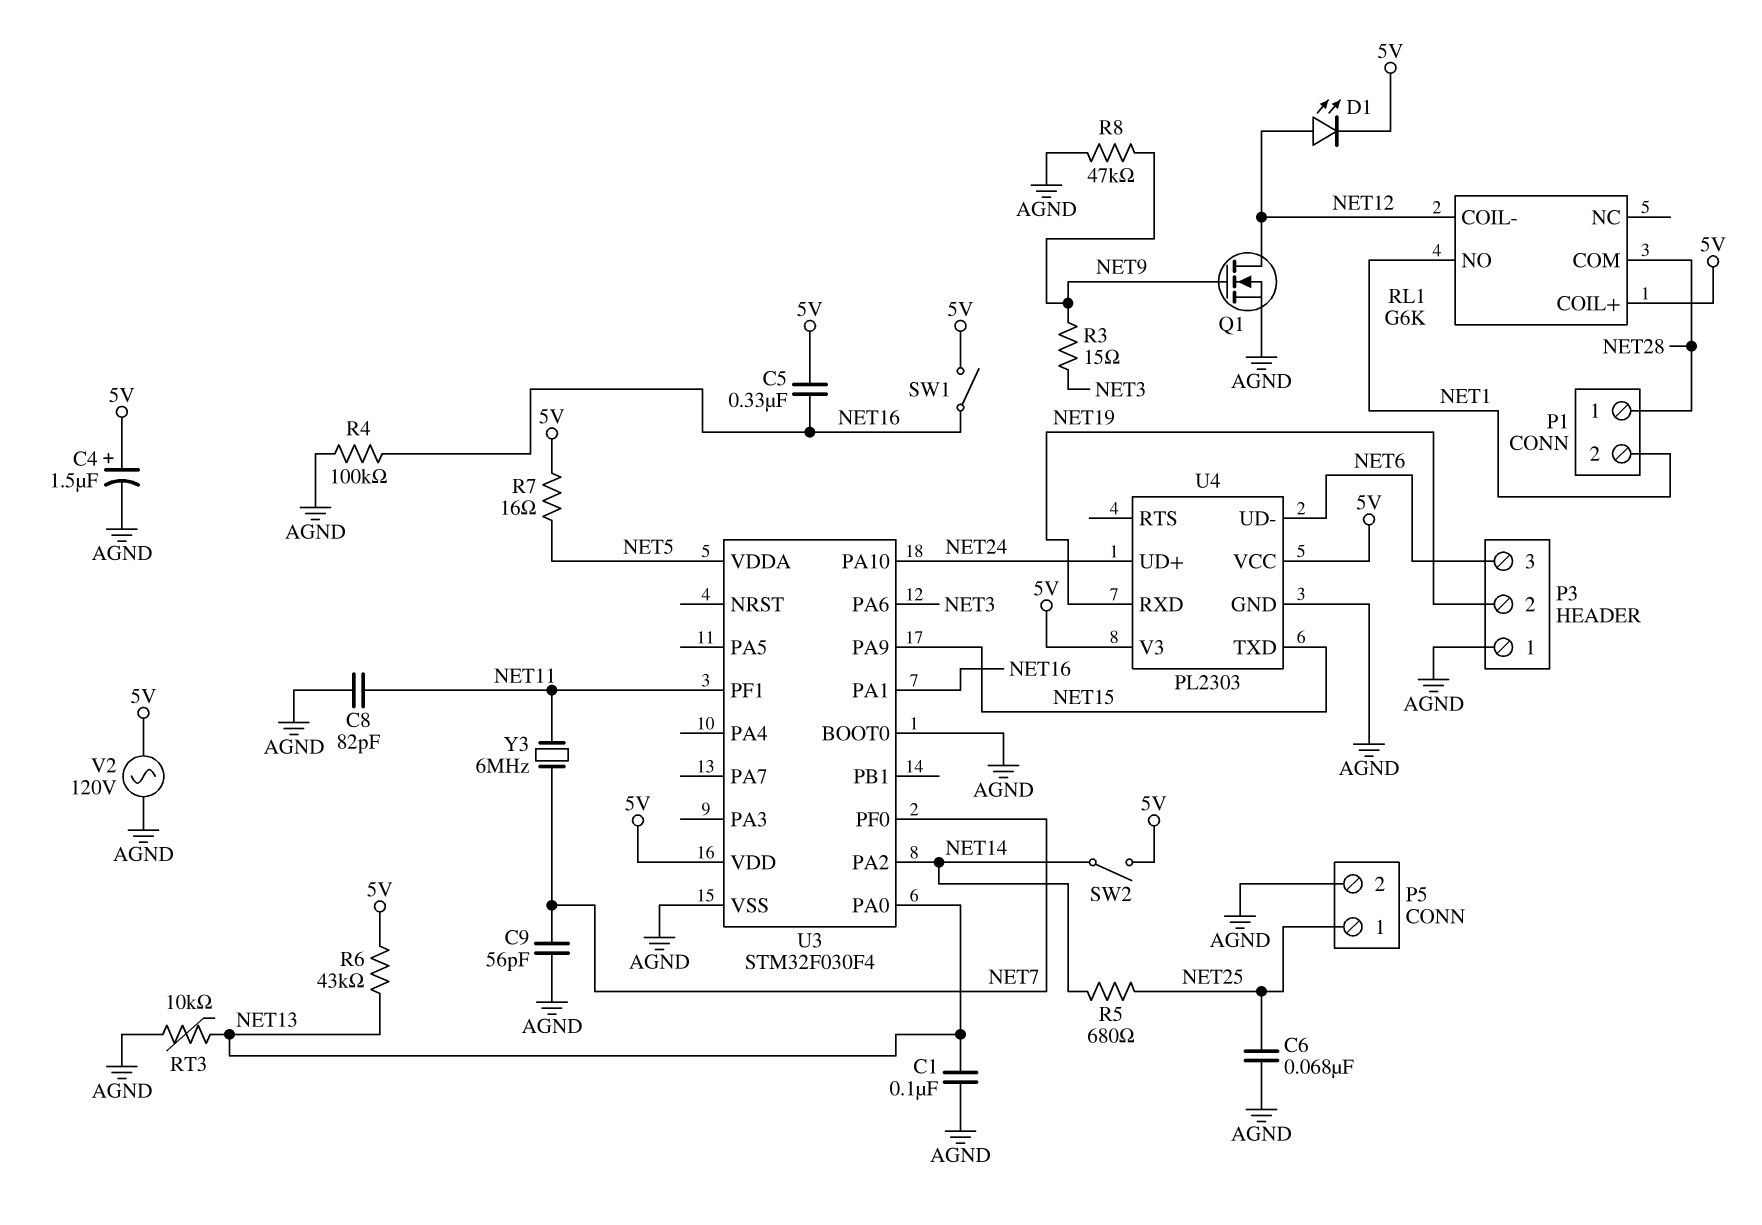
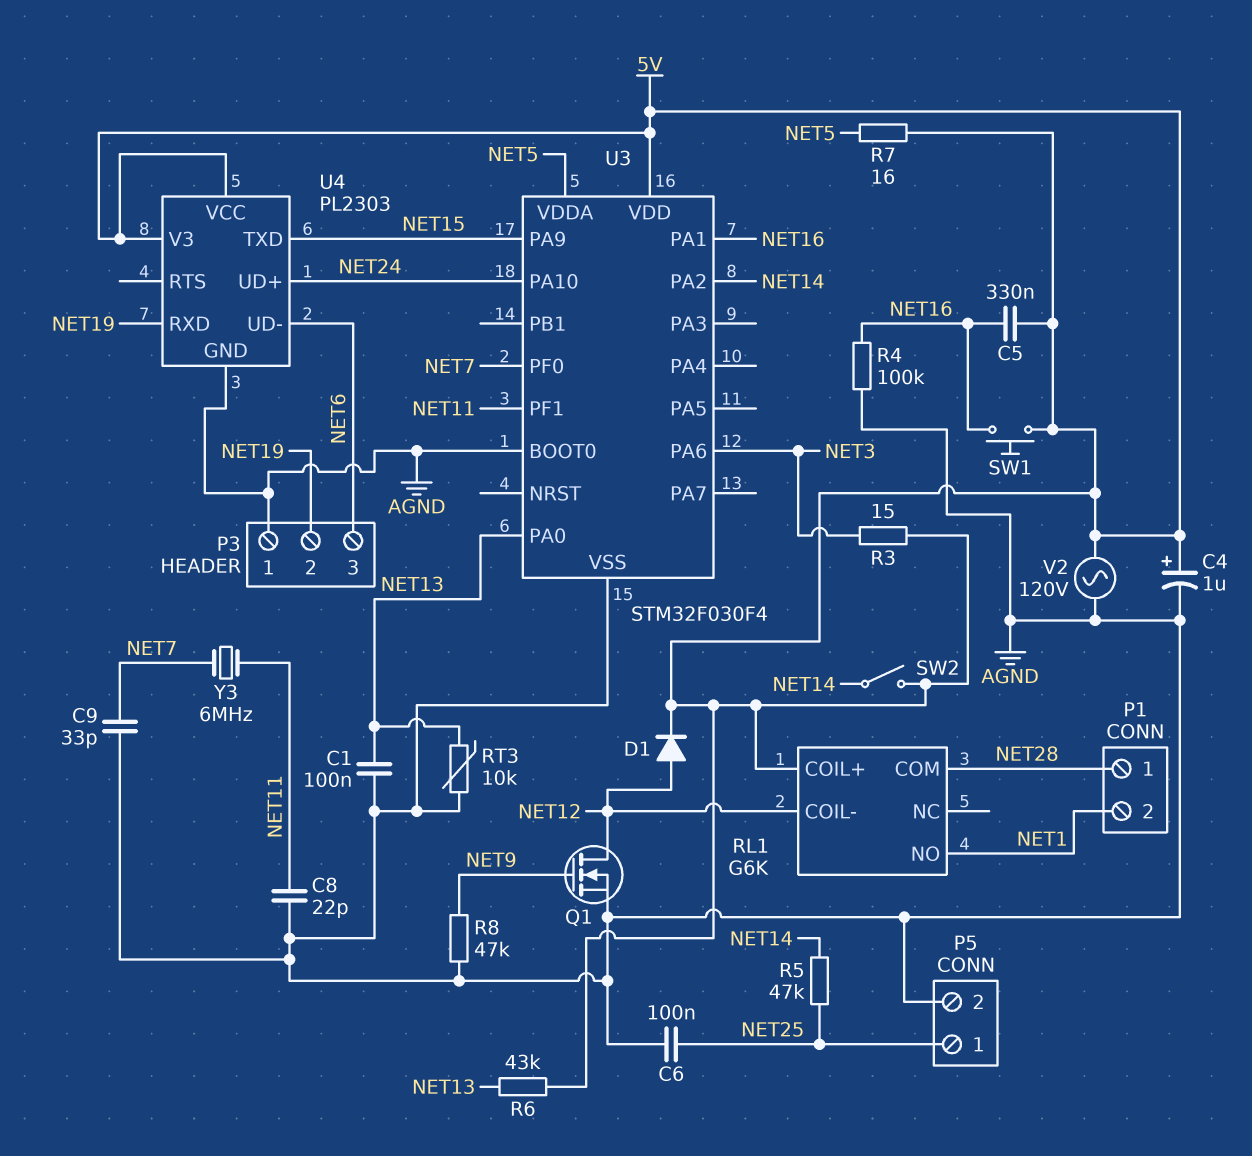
C4: 1.5uF (plus 5V, minus AGND) -> 1uF (plus 5V, minus AGND)
C6: 68nF (AGND, NET25) -> 100nF (AGND, NET25)
C8: 82pF (AGND, NET11) -> 22pF (AGND, NET11)
C9: 56pF (AGND, NET7) -> 33pF (AGND, NET7)
D1: LED (A NET12, K 5V) -> diode (A NET12, K 5V)
R3: 15 (NET3, NET9) -> 15 (5V, NET3)
R5: 680 (NET14, NET25) -> 47k (NET14, NET25)
SW1: switch (5V, NET16) -> button (5V, NET16)

